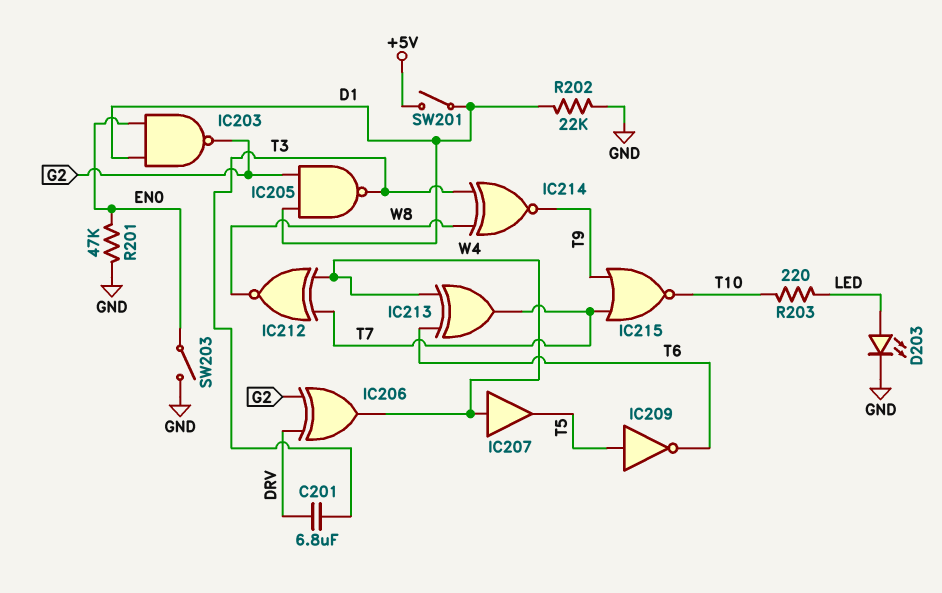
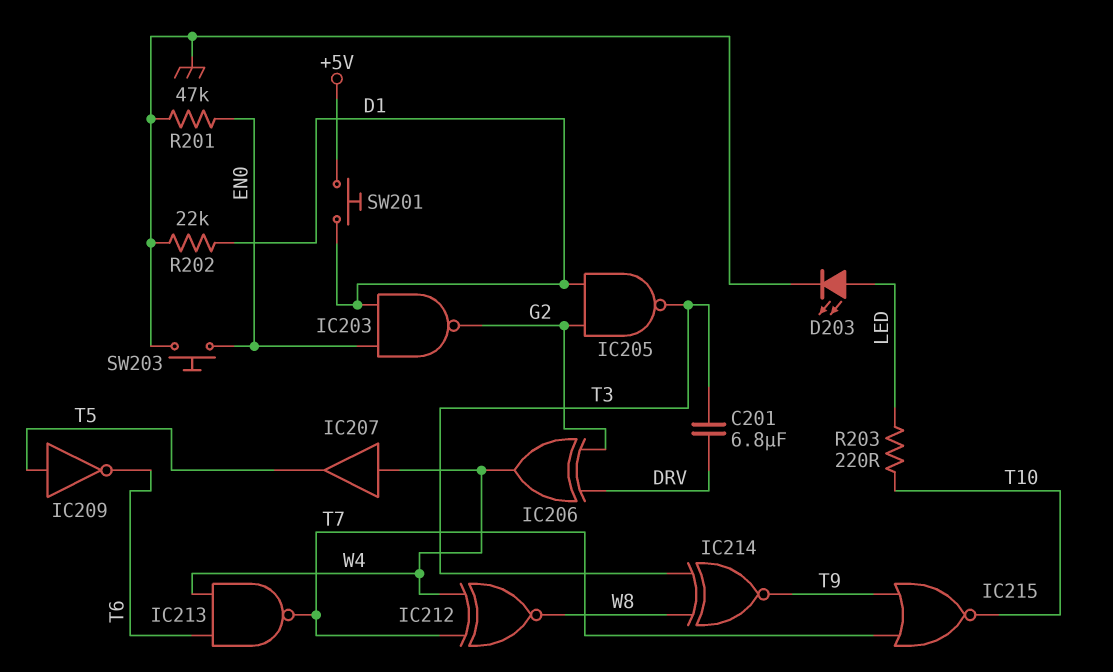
IC213: XOR (in T6, in W4, out T7) -> NAND (in T6, in W4, out T7)
SW201: switch (+5V, D1) -> button (+5V, D1)
SW203: switch (EN0, GND) -> button (EN0, GND)

